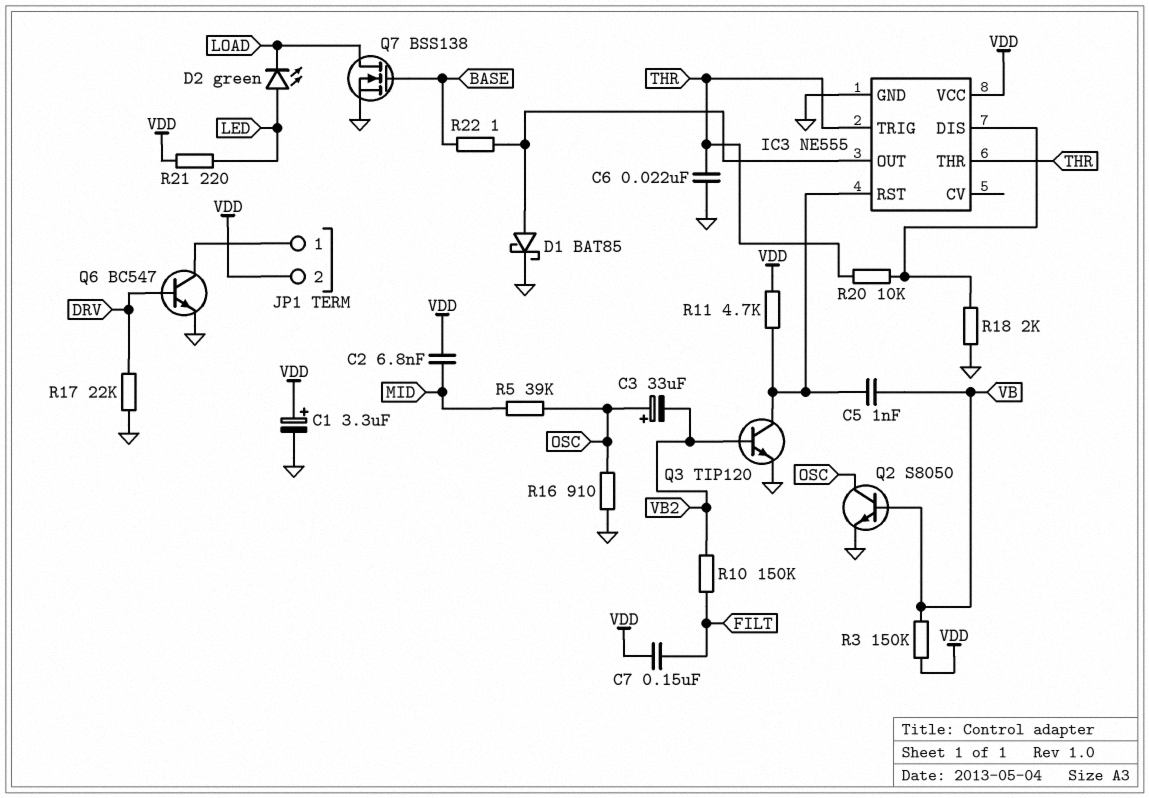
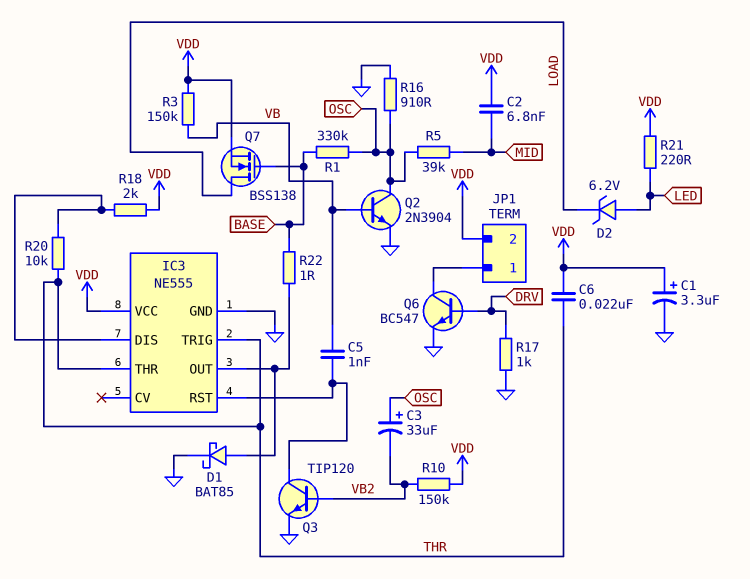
C6: 22nF (GND, THR) -> 22nF (THR, VDD)
C7: 150nF (FILT, VDD) -> none
D2: LED green (A LED, K LOAD) -> zener 6.2V (A LED, K LOAD)
Q2: NPN S8050 (B VB, C OSC, E GND) -> NPN 2N3904 (B VB, C OSC, E GND)
Q7: NMOS BSS138 (G BASE, D LOAD, S GND) -> NMOS BSS138 (G BASE, D LOAD, S VDD)
R1: none -> 330k (BASE, OSC)
R10: 150k (FILT, VB2) -> 150k (VB2, VDD)
R11: 4.7k (IC3/RST, VDD) -> none
R17: 22k (DRV, GND) -> 1k (DRV, GND)
R18: 2k (GND, IC3/DIS) -> 2k (IC3/DIS, VDD)

